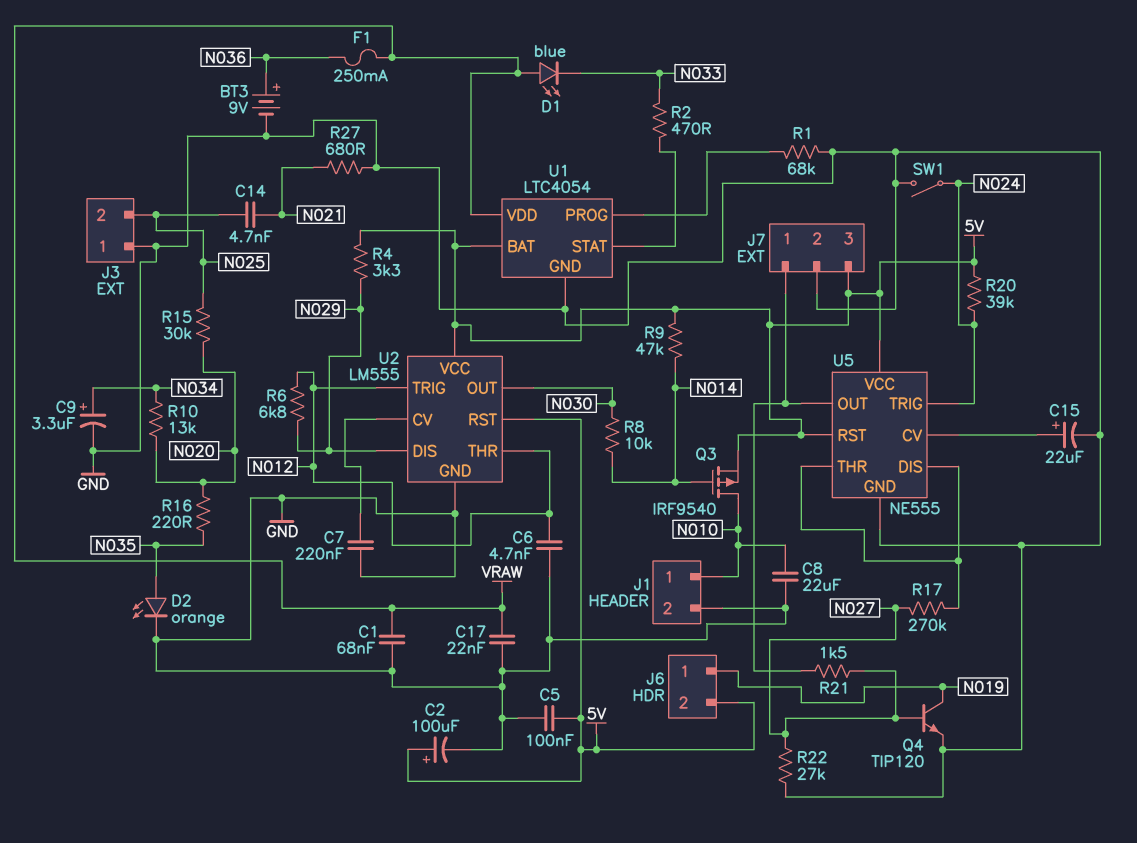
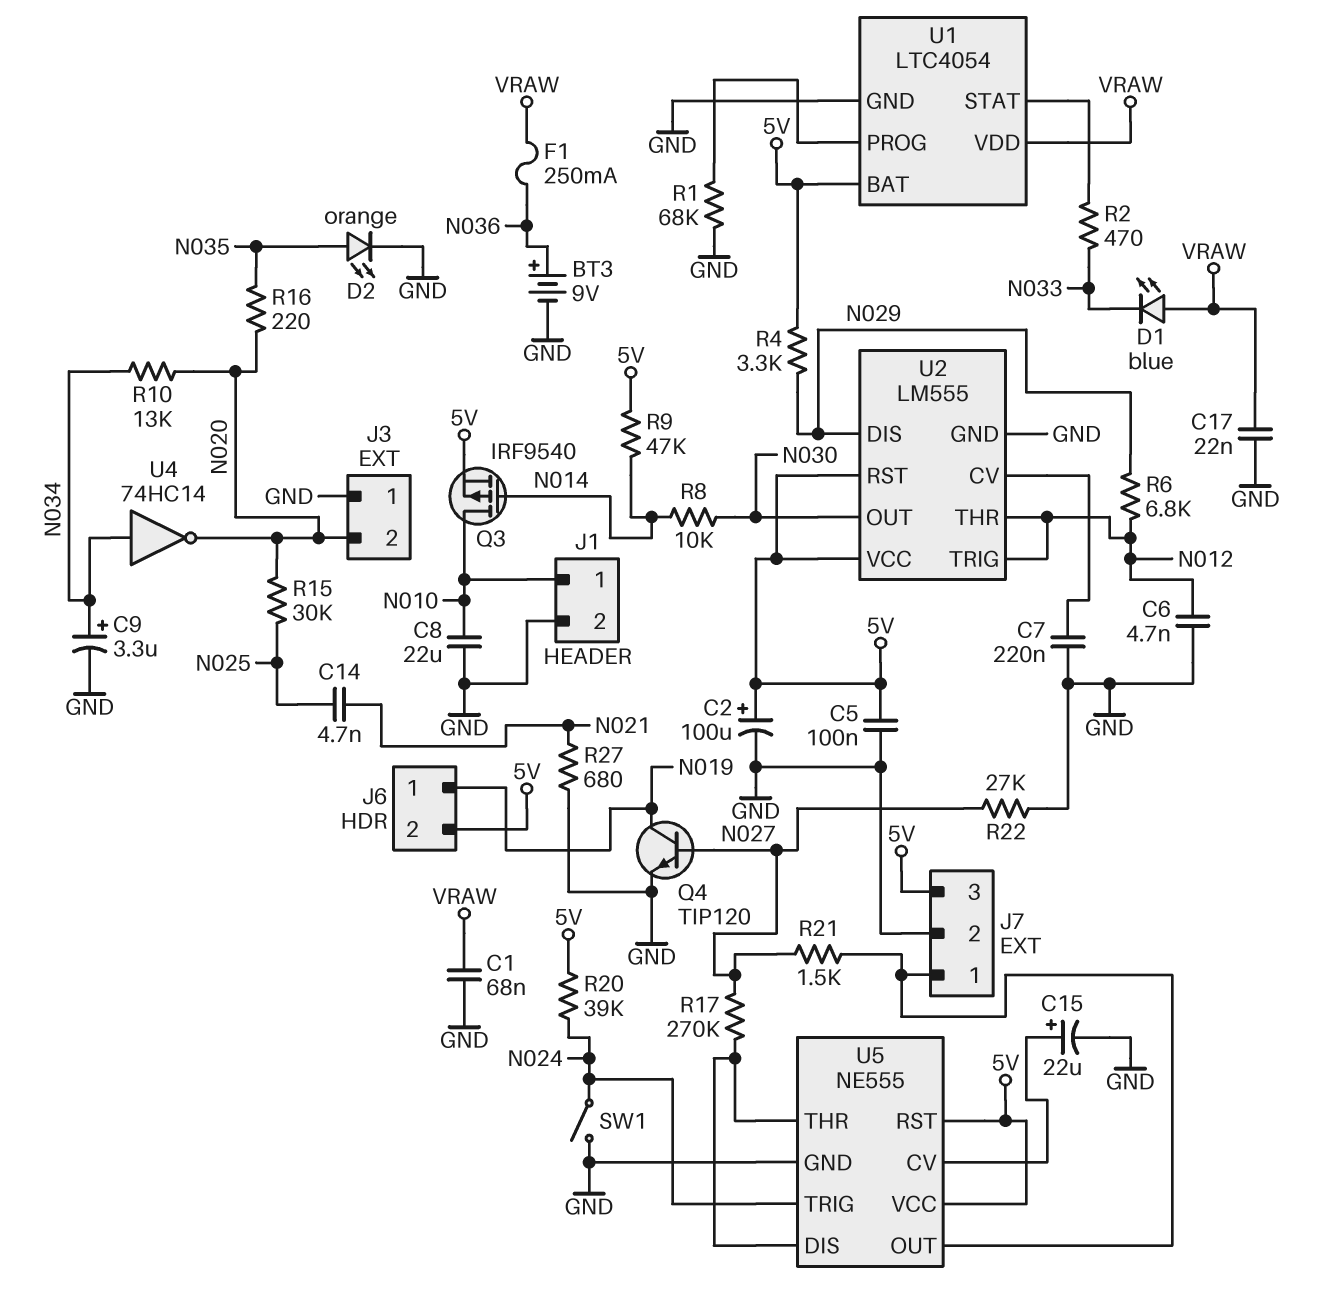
J3 pin 2: N025 -> N020
U4: none -> NOT 74HC14 (in N034, out N020)

